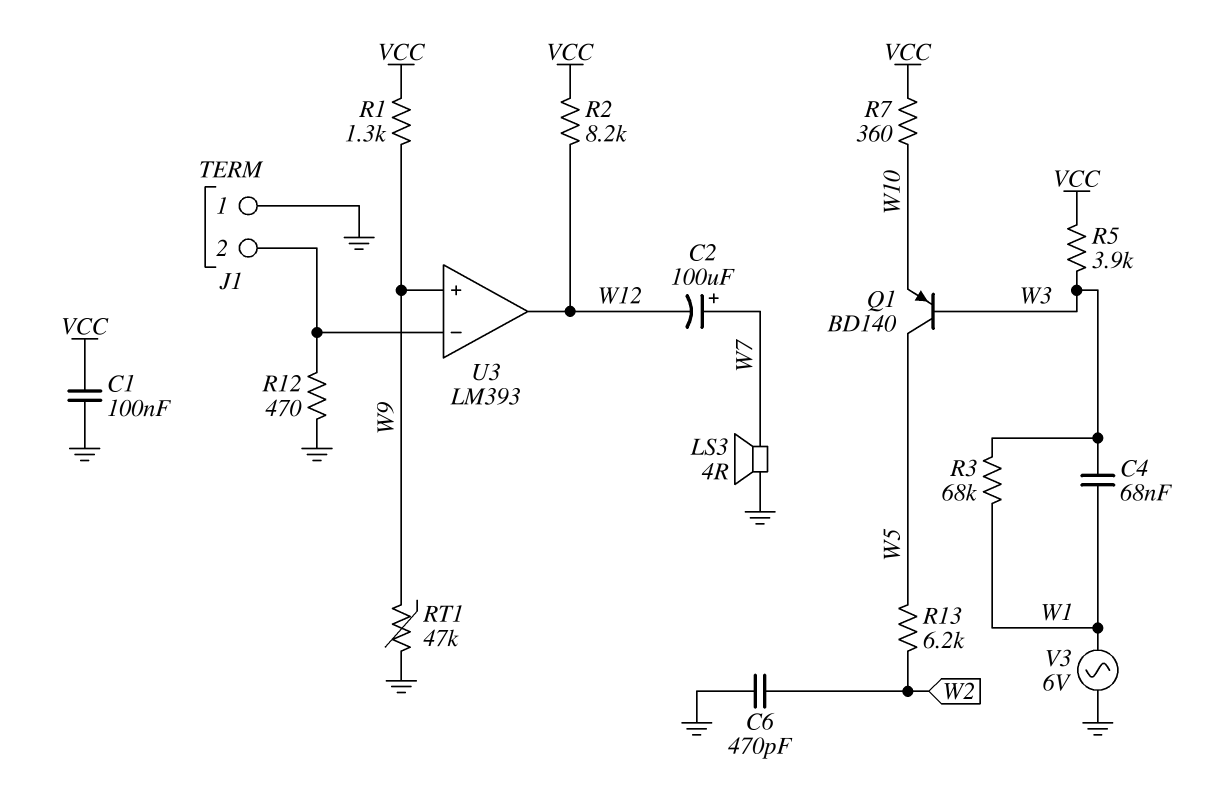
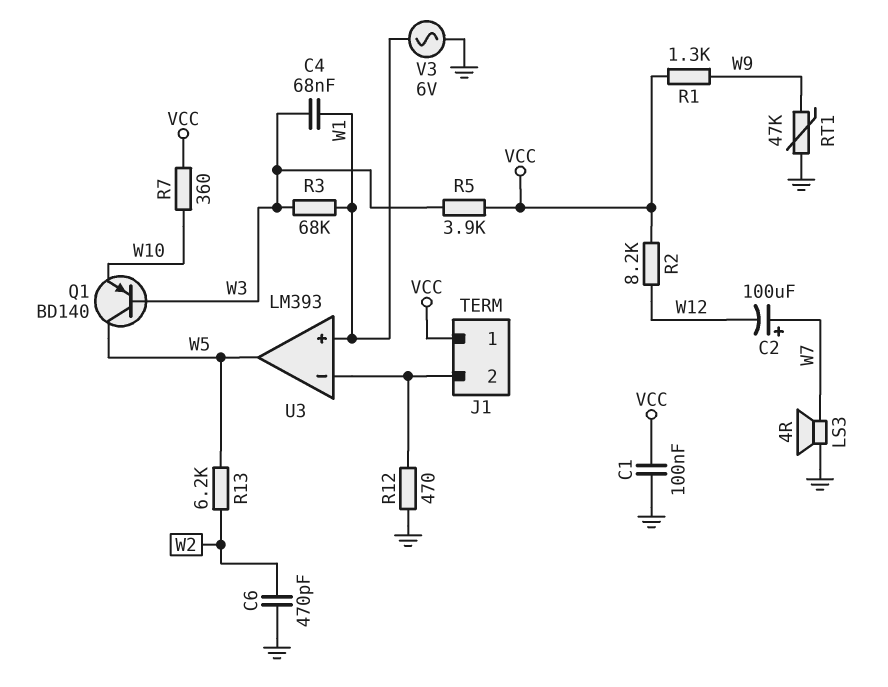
J1 pin 1: GND -> VCC
U3 pin in+: W9 -> W1
U3 pin out: W12 -> W5

